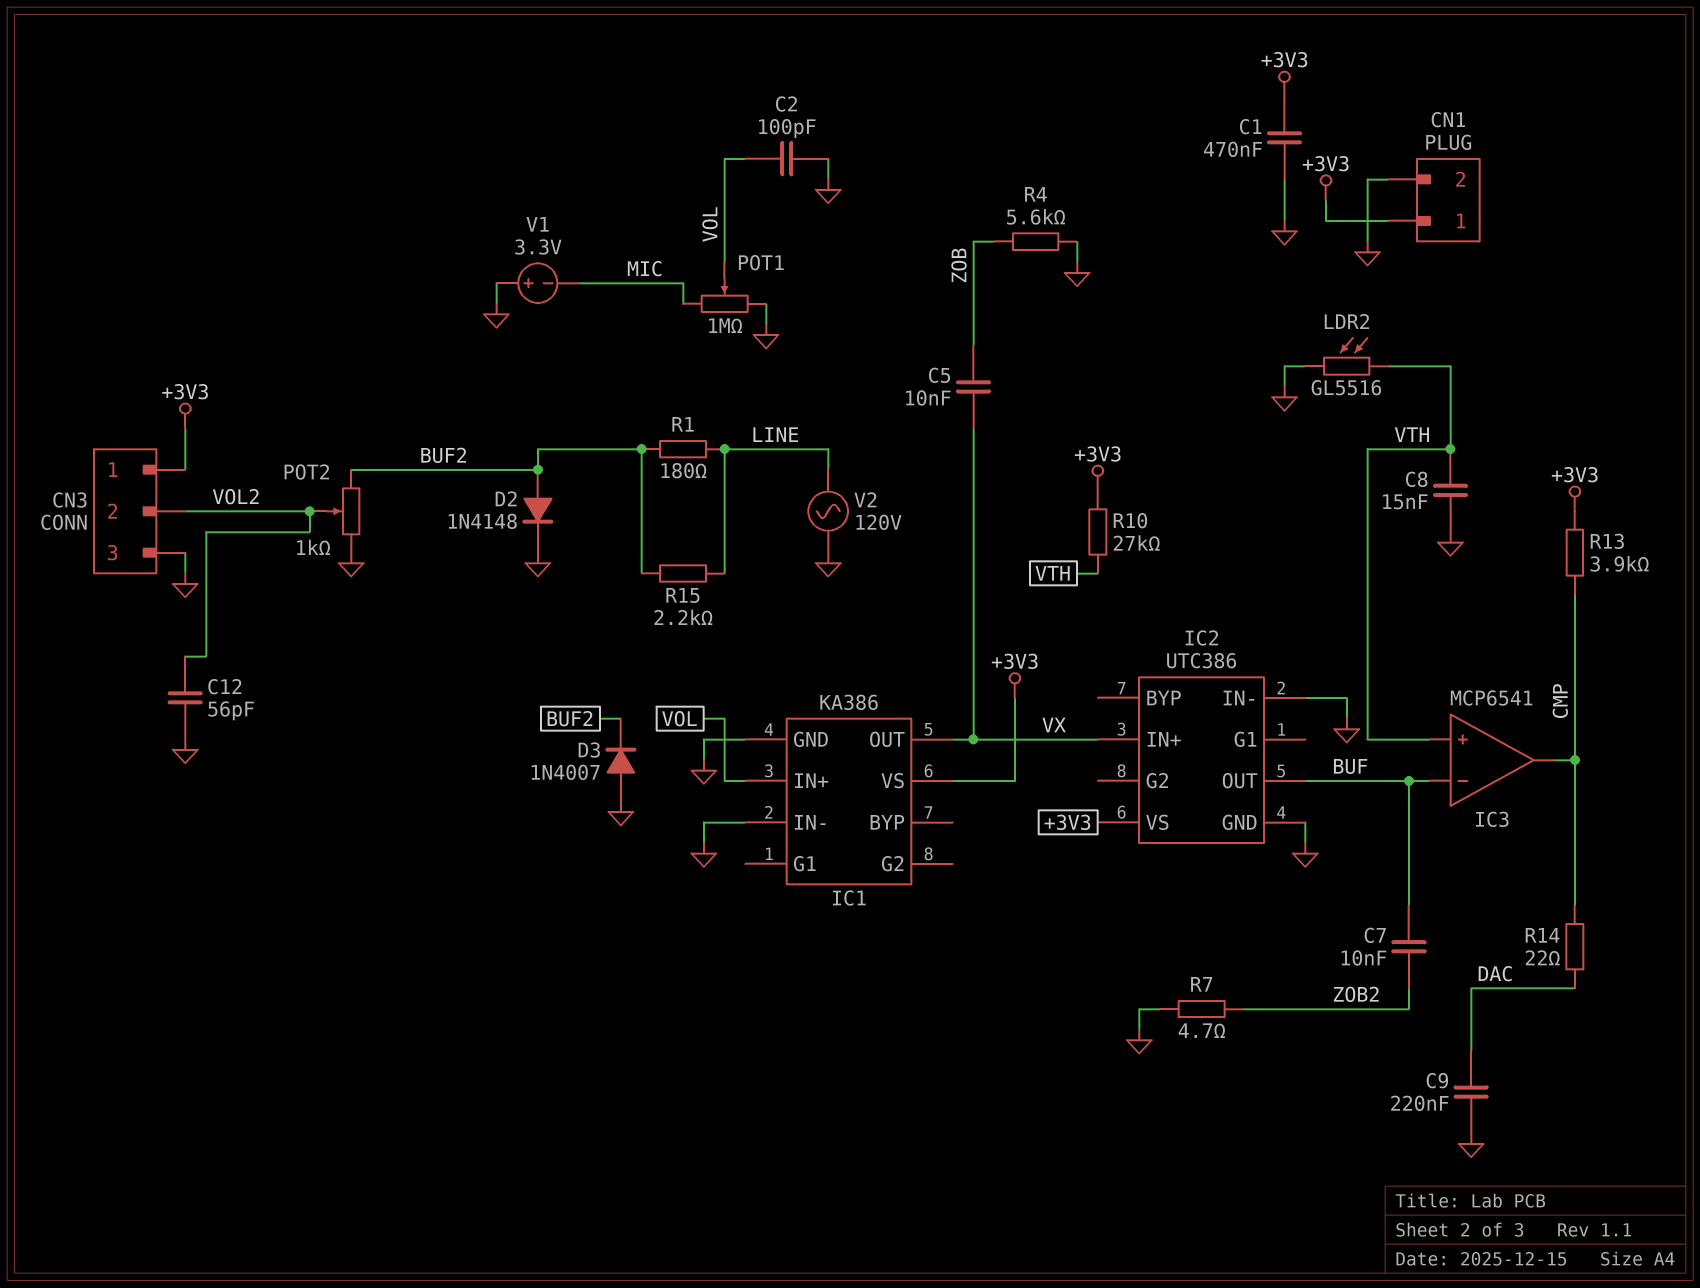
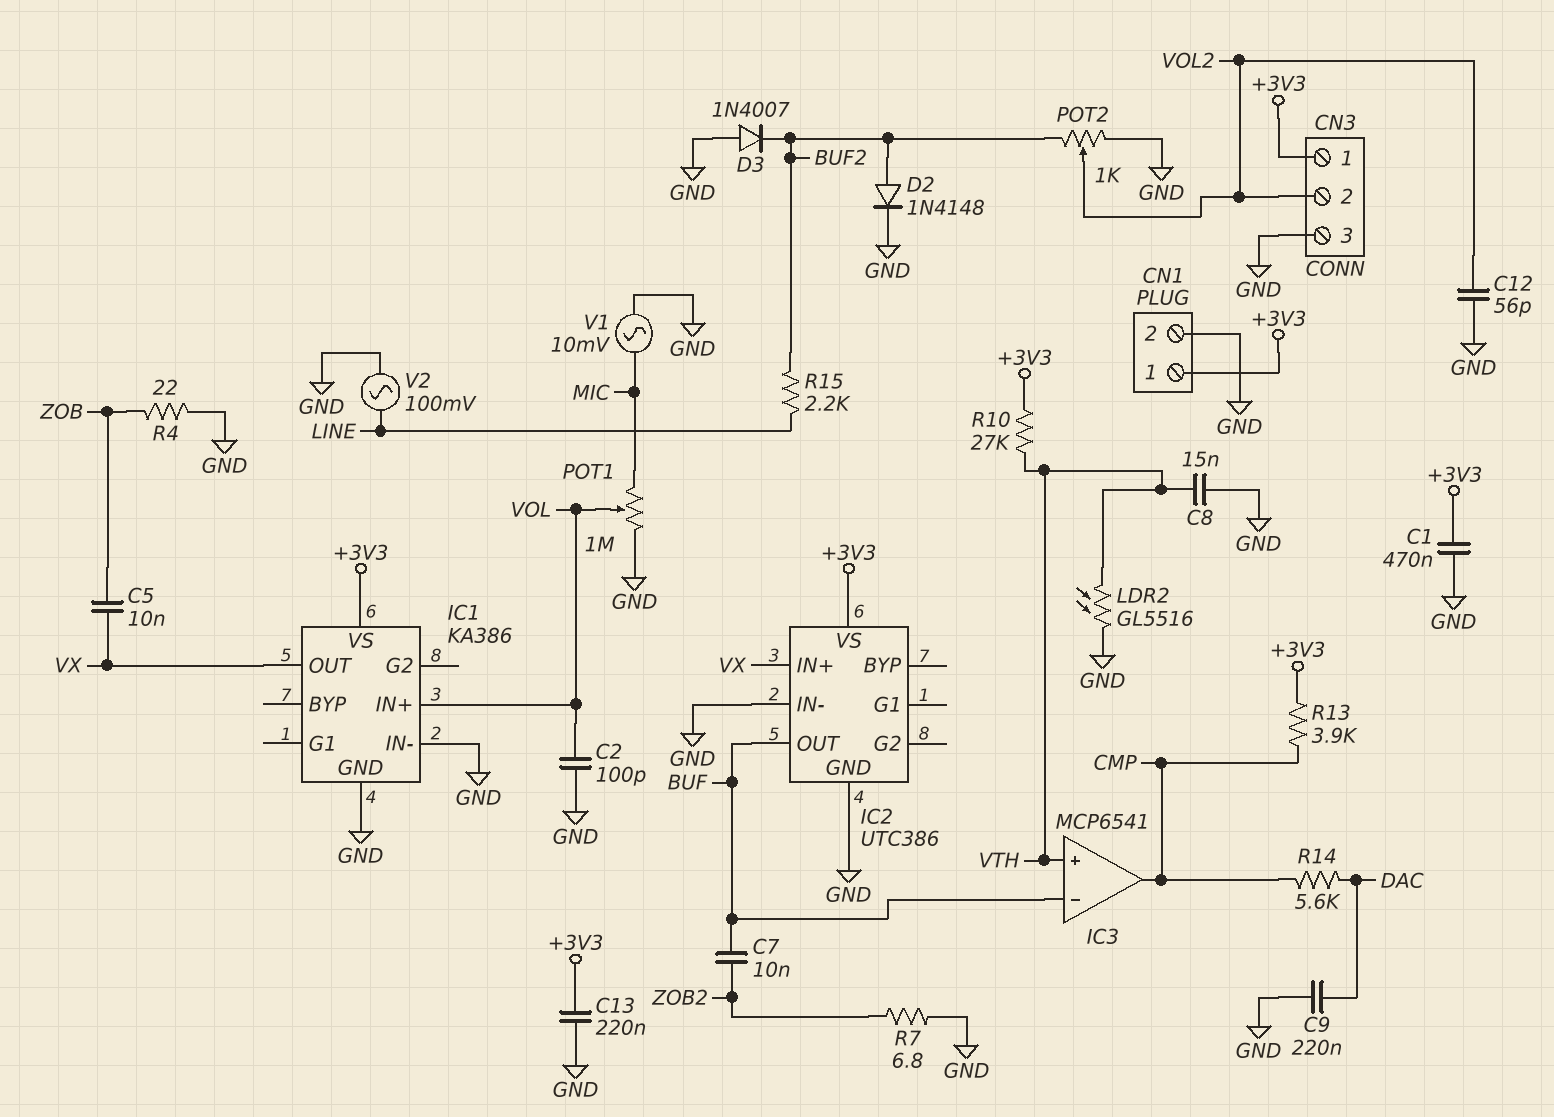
C13: none -> 220nF (+3V3, GND)
R1: 180 (BUF2, LINE) -> none
R4: 5.6k (GND, ZOB) -> 22 (GND, ZOB)
R7: 4.7 (GND, ZOB2) -> 6.8 (GND, ZOB2)
R14: 22 (CMP, DAC) -> 5.6k (CMP, DAC)
V1: 3.3V (plus GND, minus MIC) -> AC 10mV (GND, MIC)
V2: AC 120V (GND, LINE) -> AC 100mV (GND, LINE)

